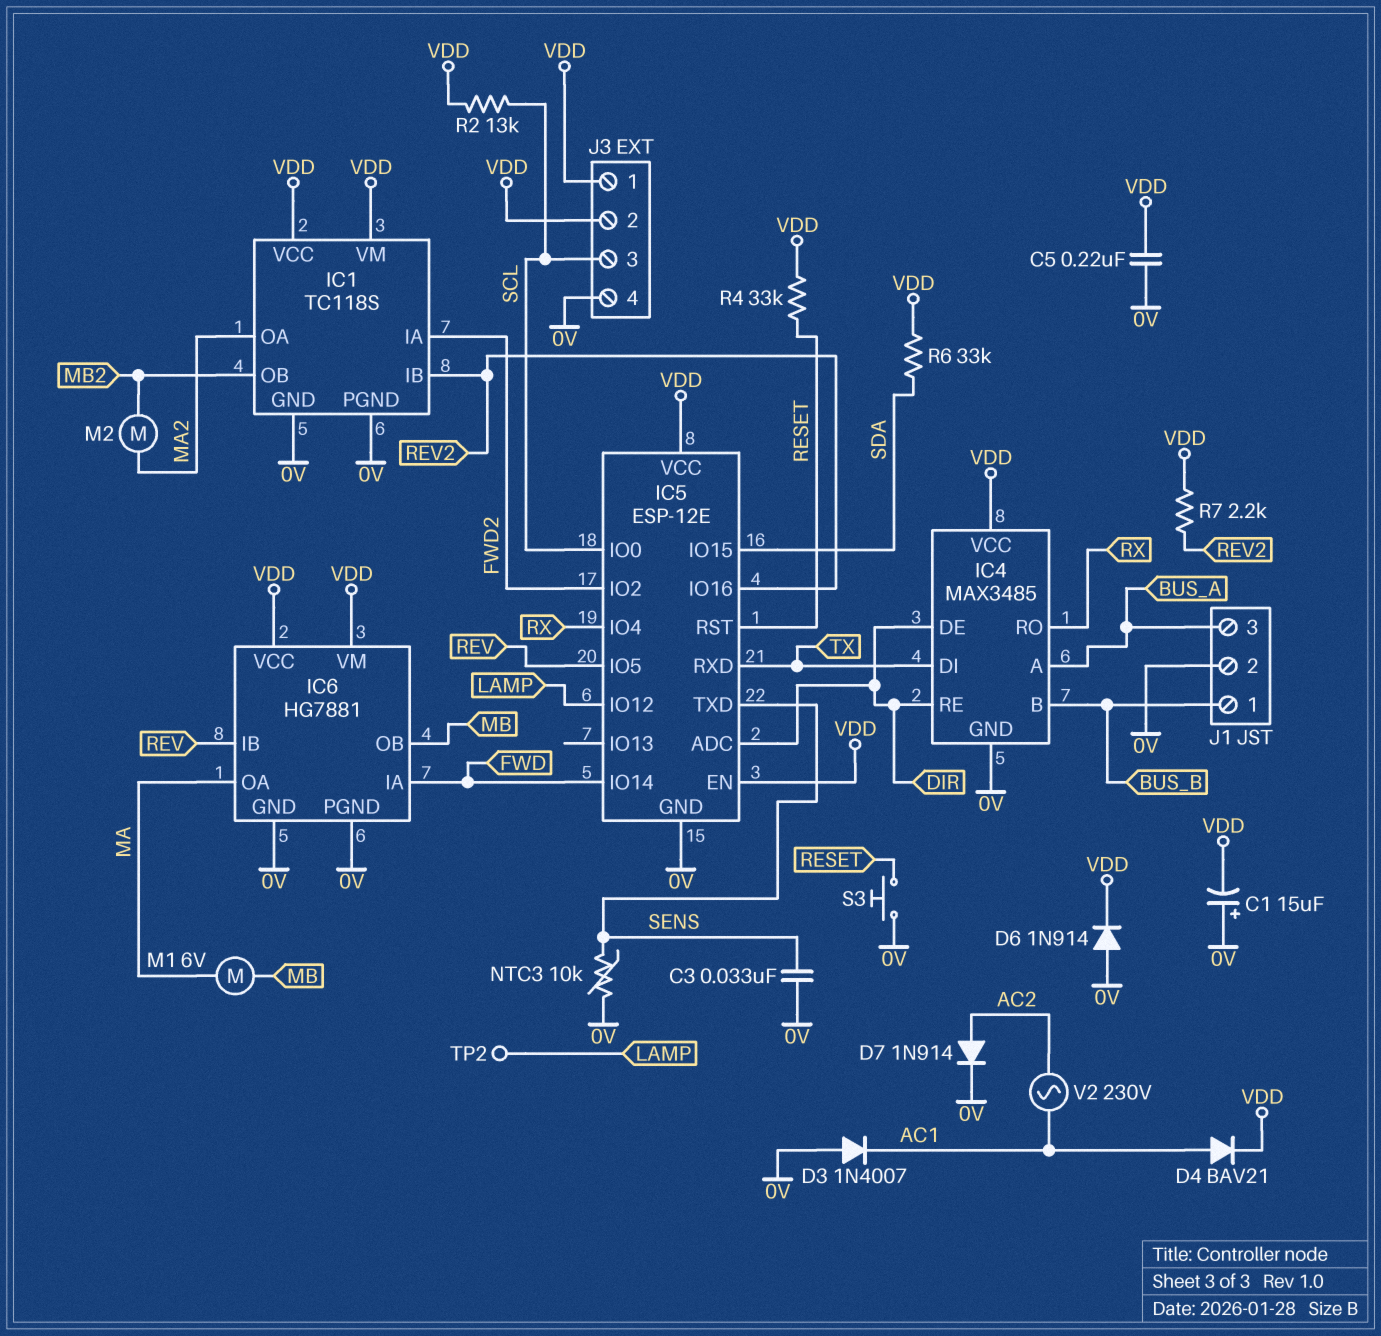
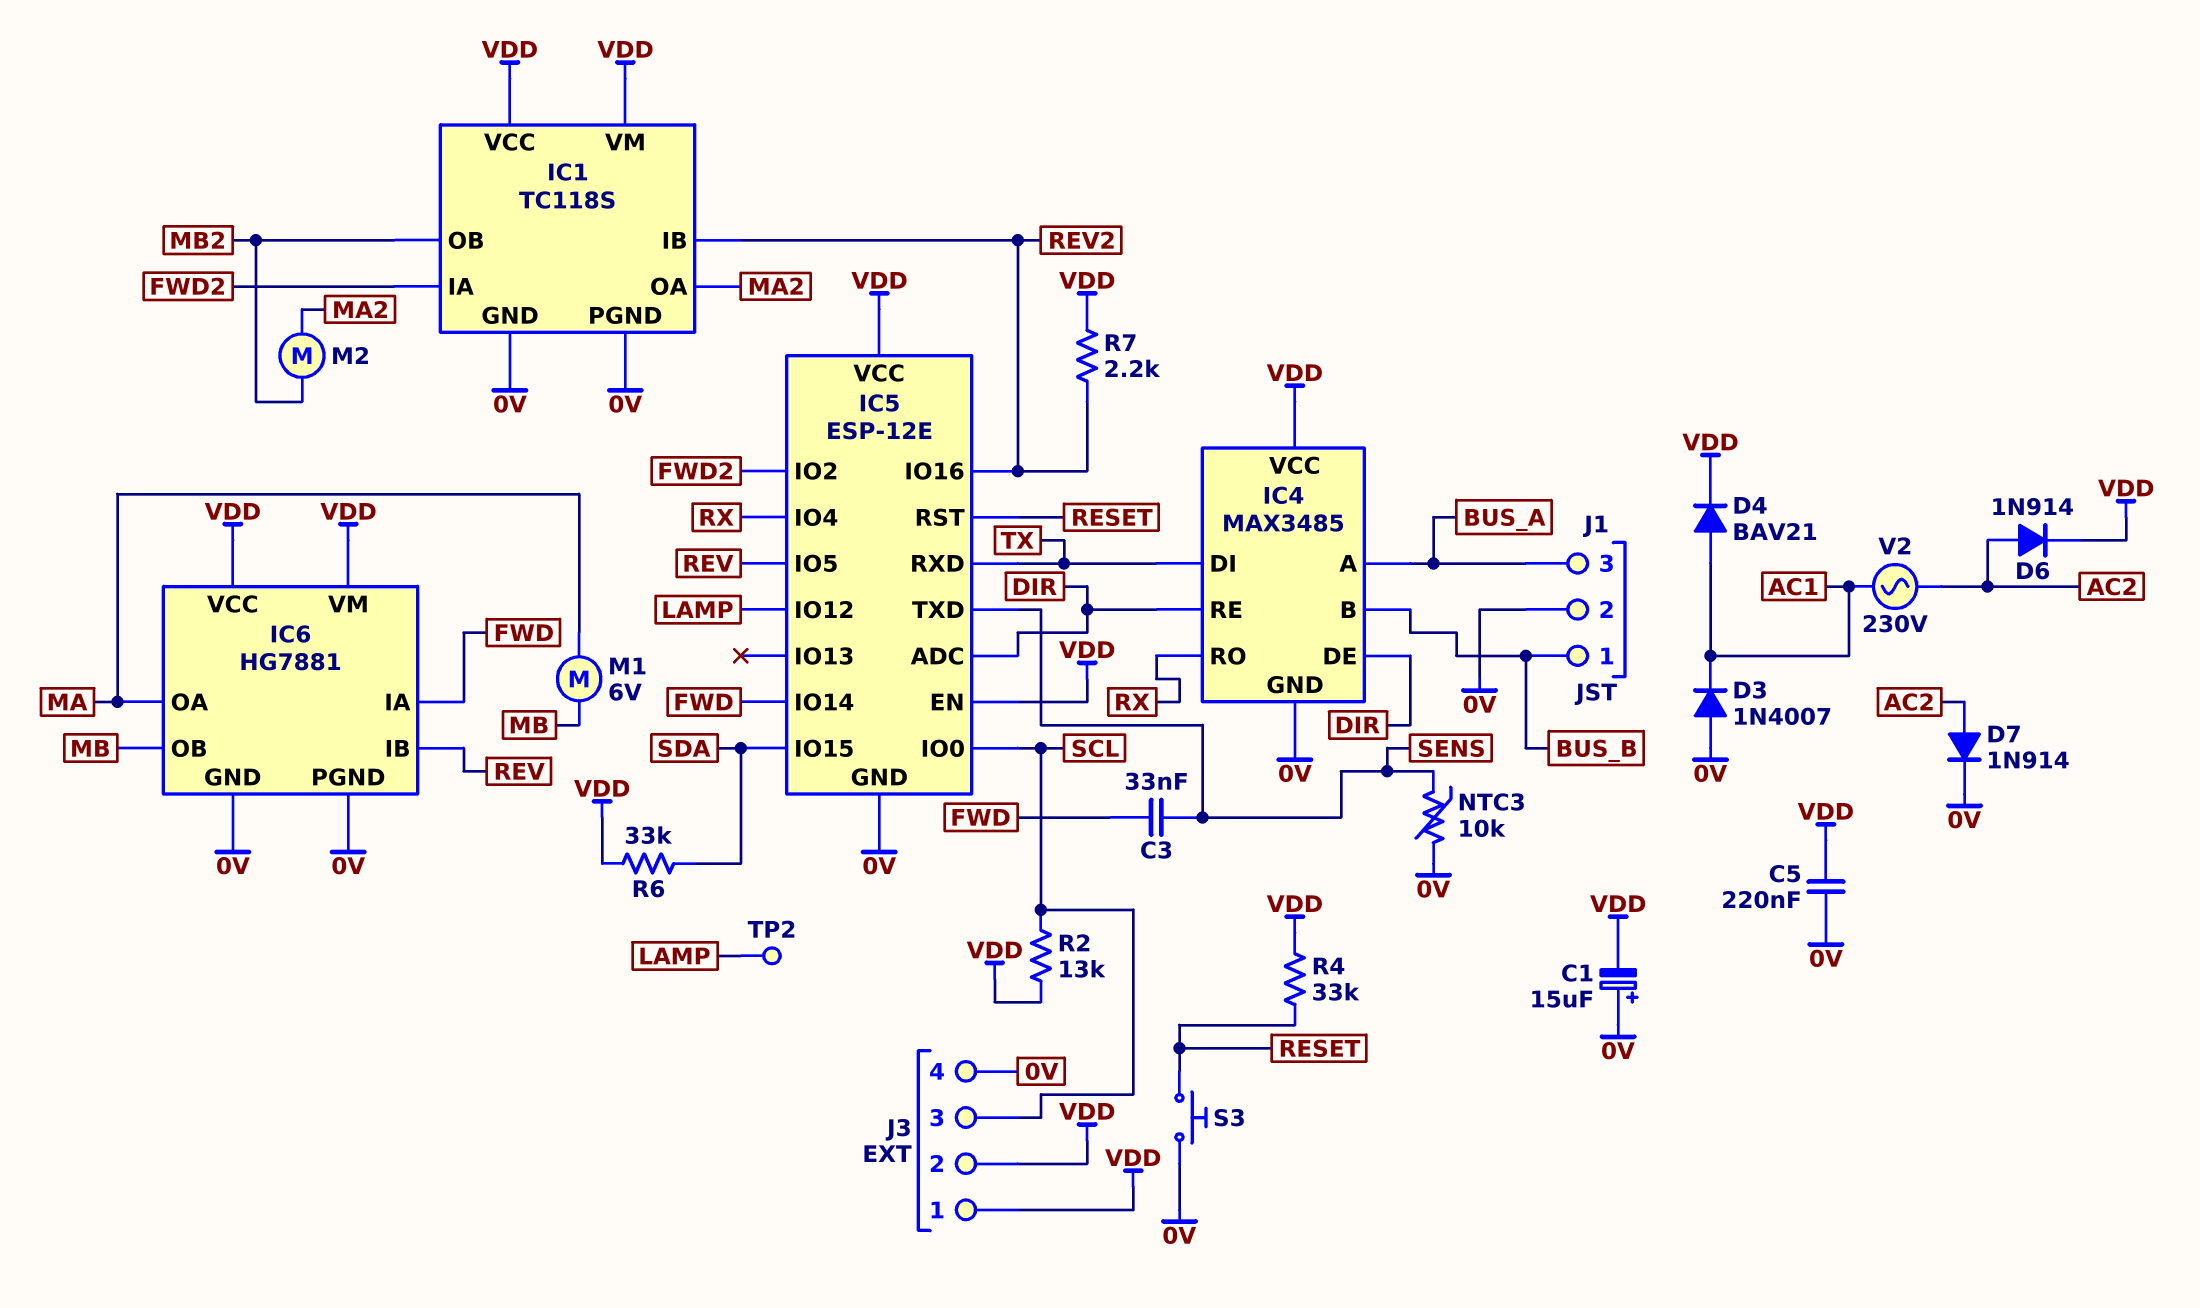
C3: 33nF (0V, SENS) -> 33nF (FWD, SENS)
D6: diode 1N914 (A 0V, K VDD) -> diode 1N914 (A AC2, K VDD)

